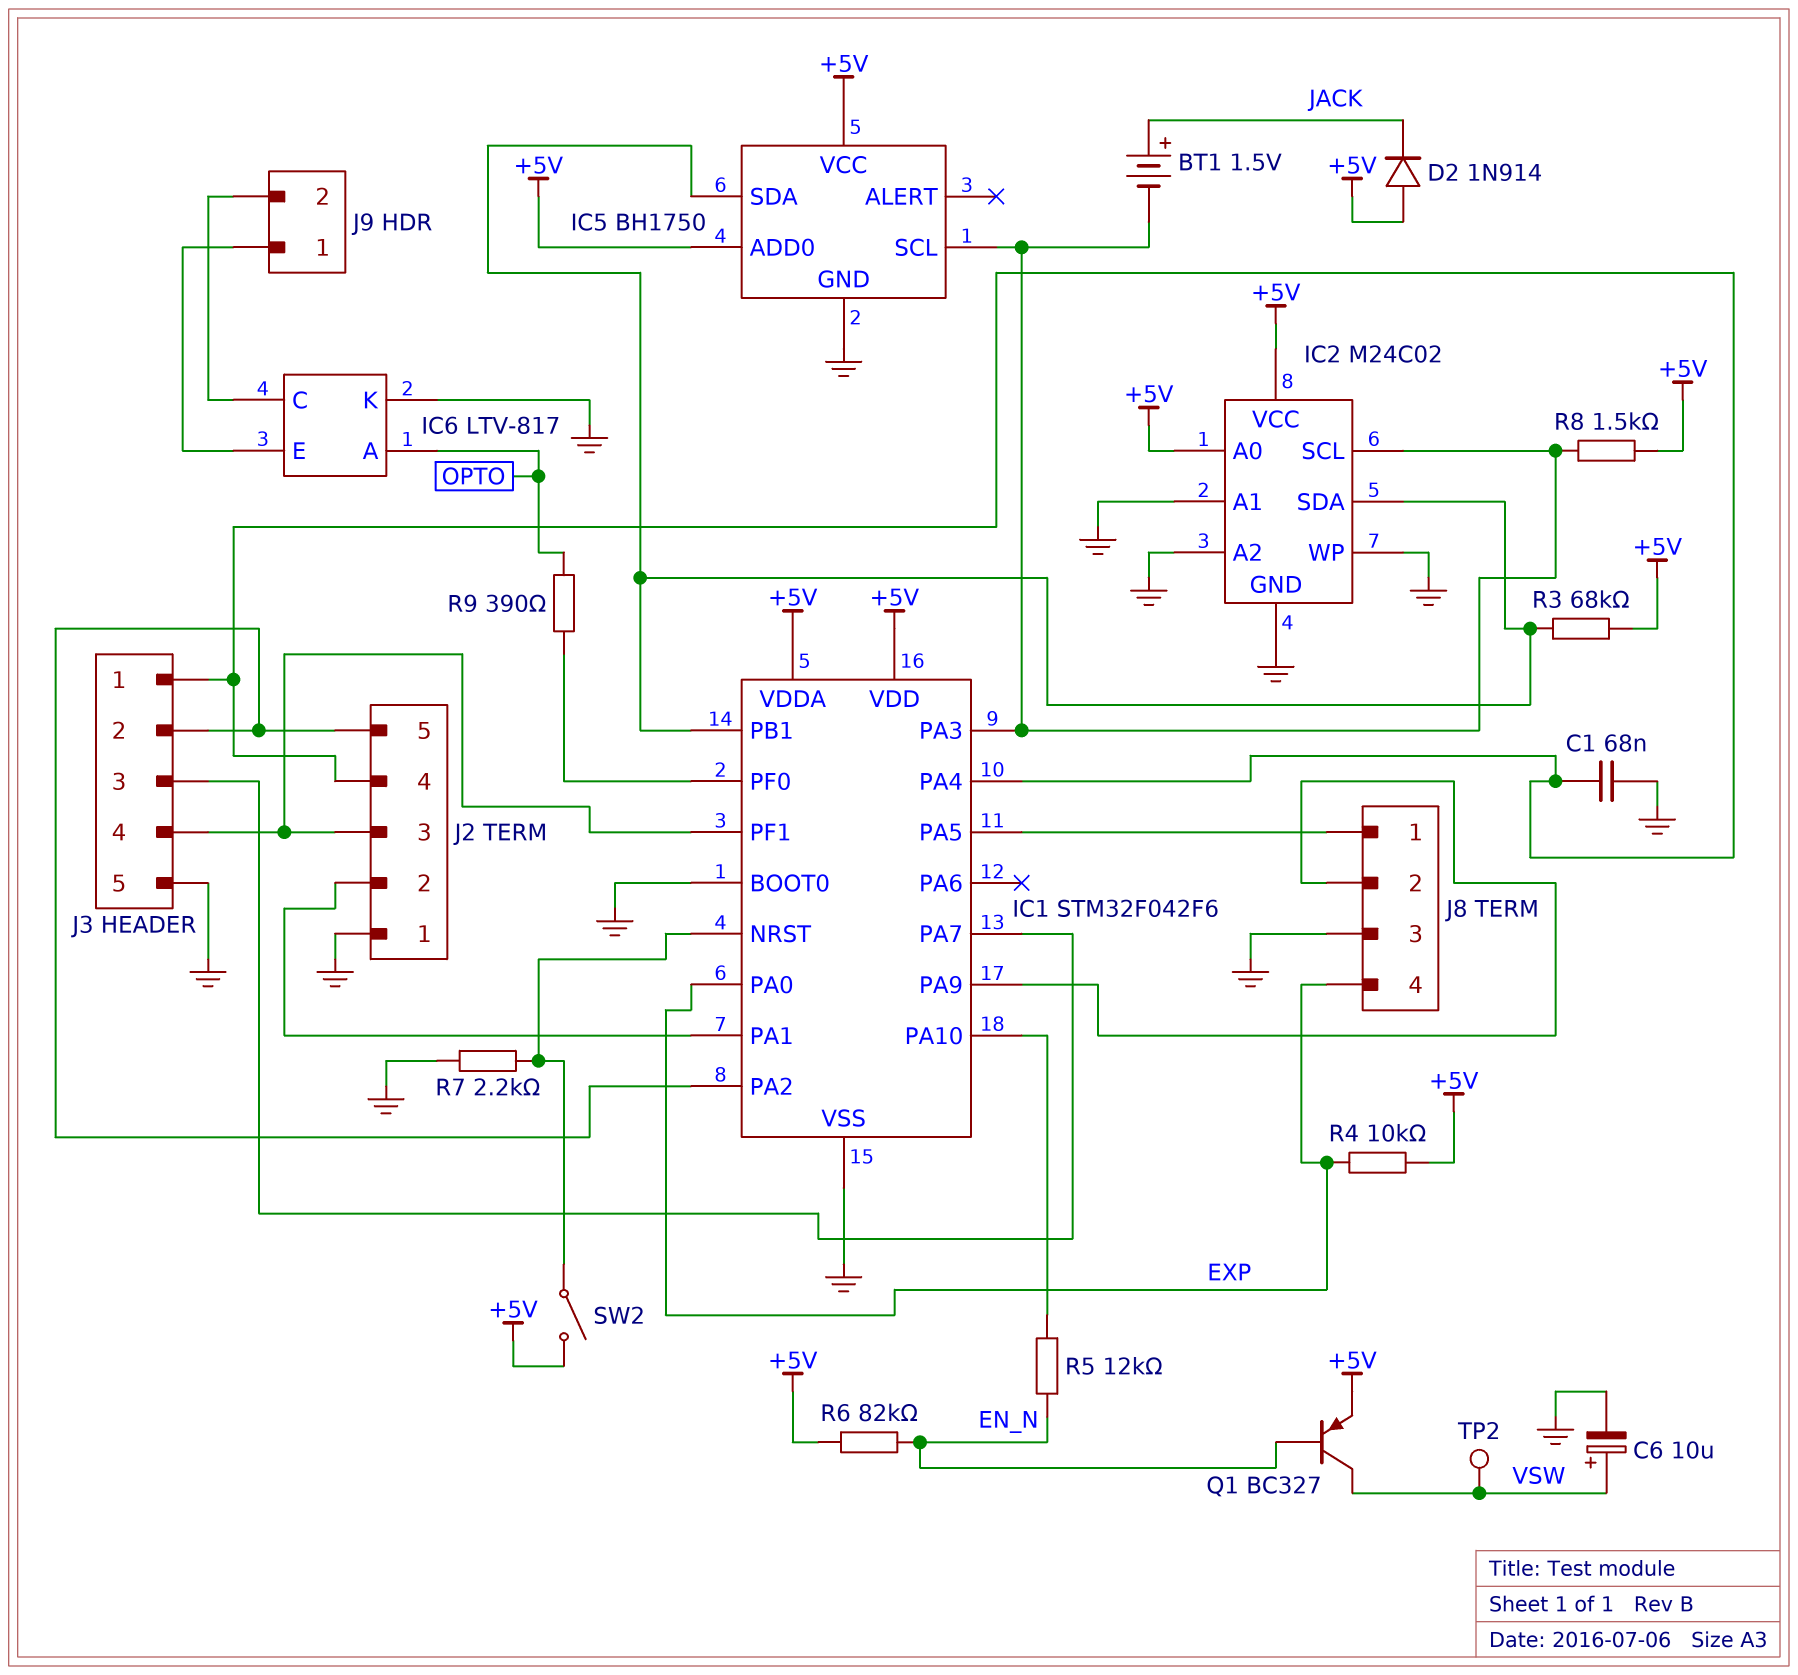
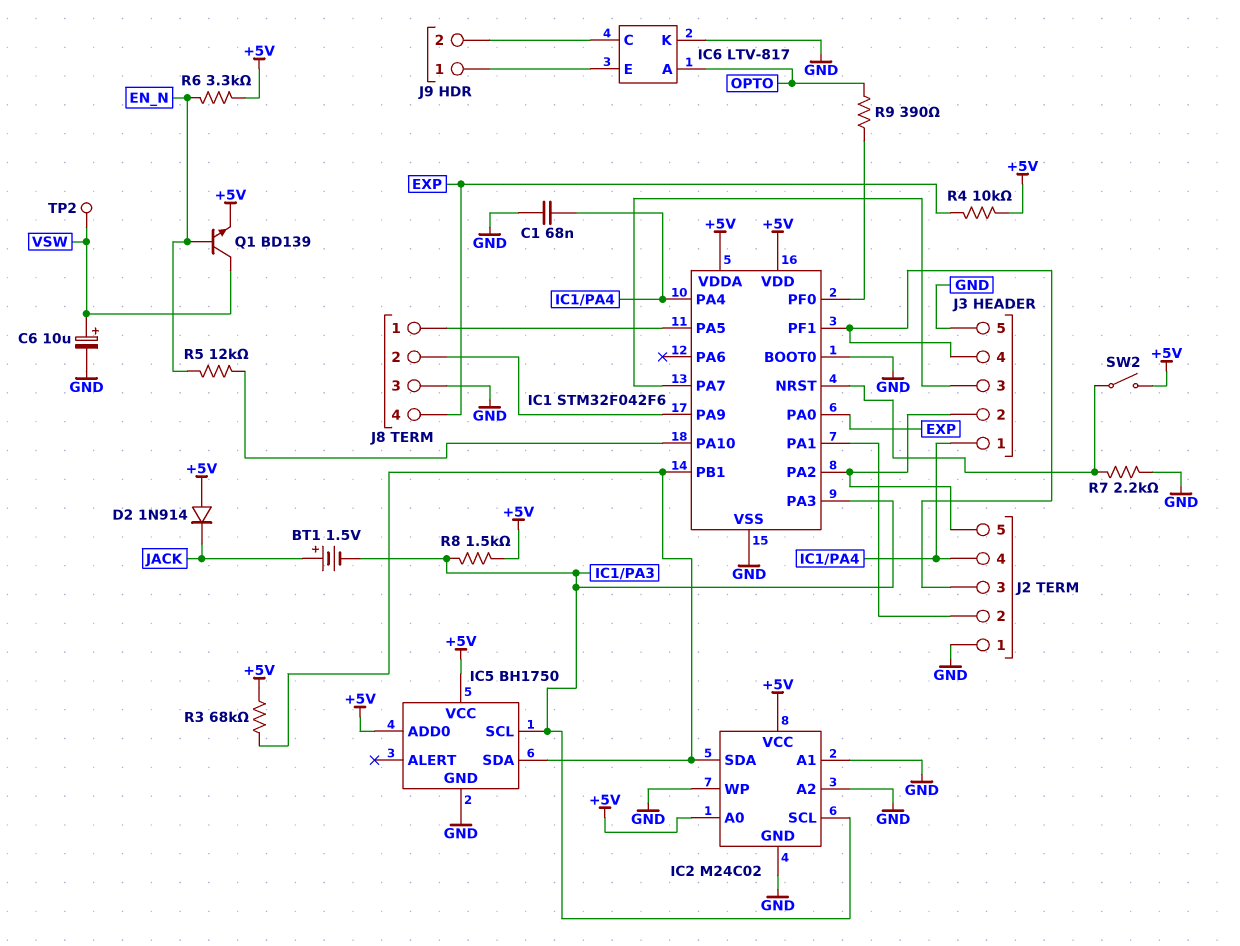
Q1: PNP BC327 (B EN_N, C VSW, E +5V) -> NPN BD139 (B EN_N, C VSW, E +5V)
R6: 82k (+5V, EN_N) -> 3.3k (+5V, EN_N)

